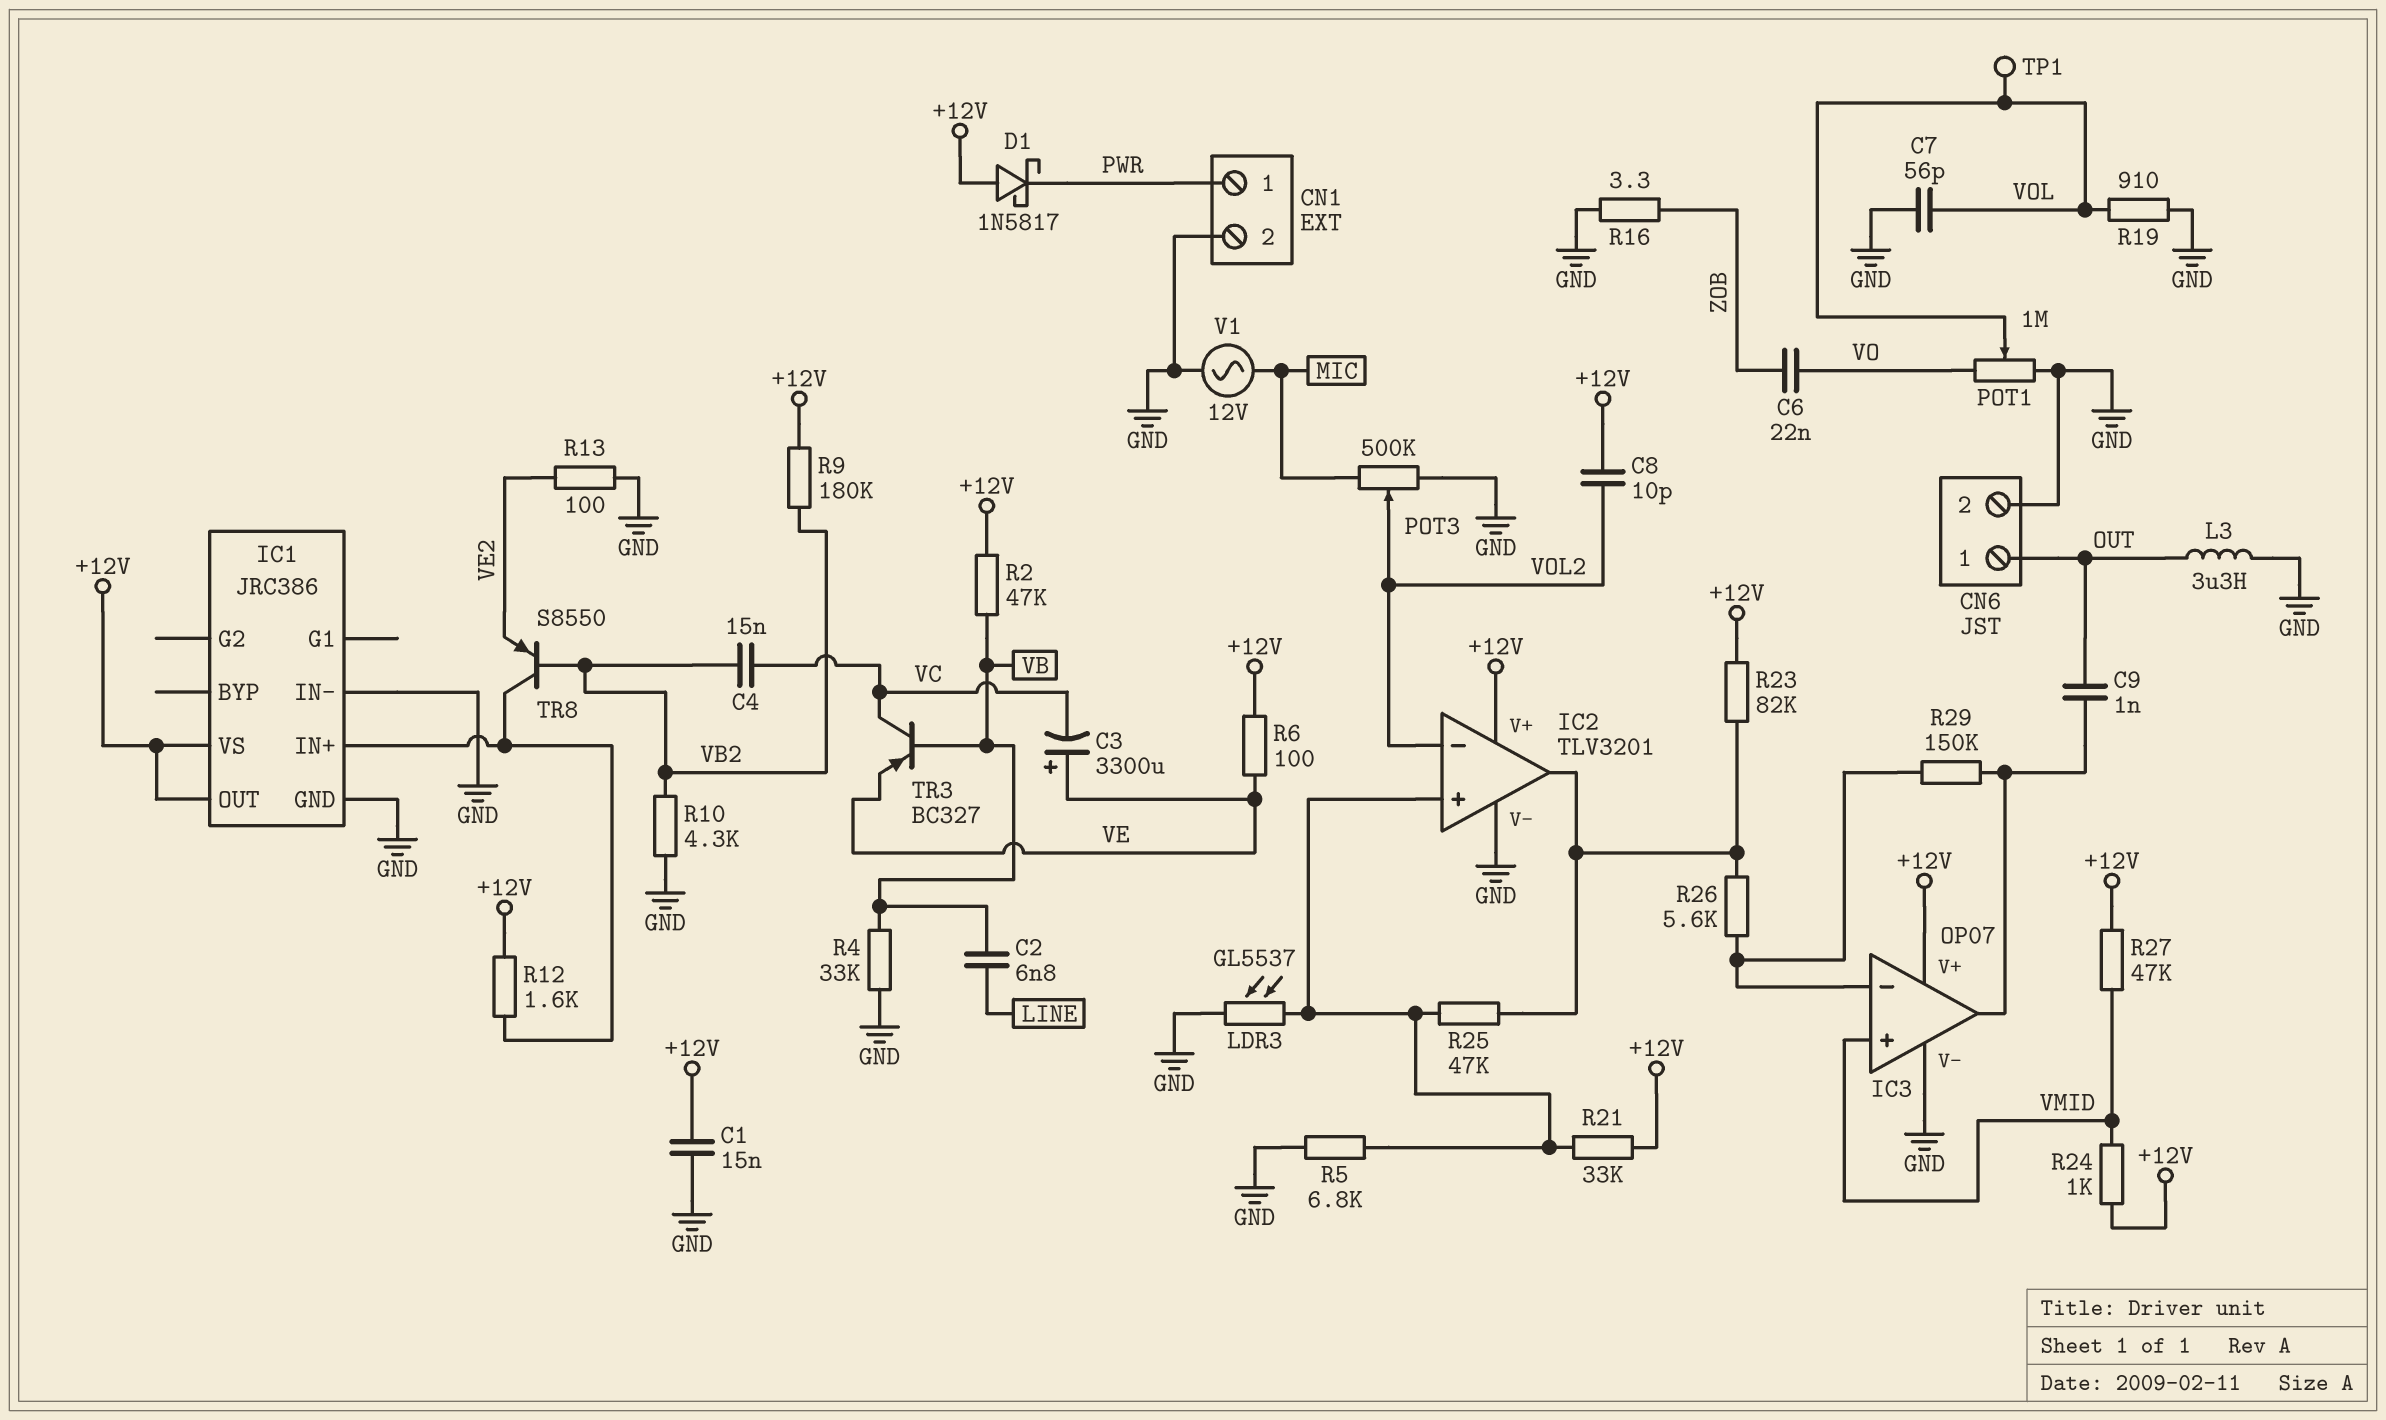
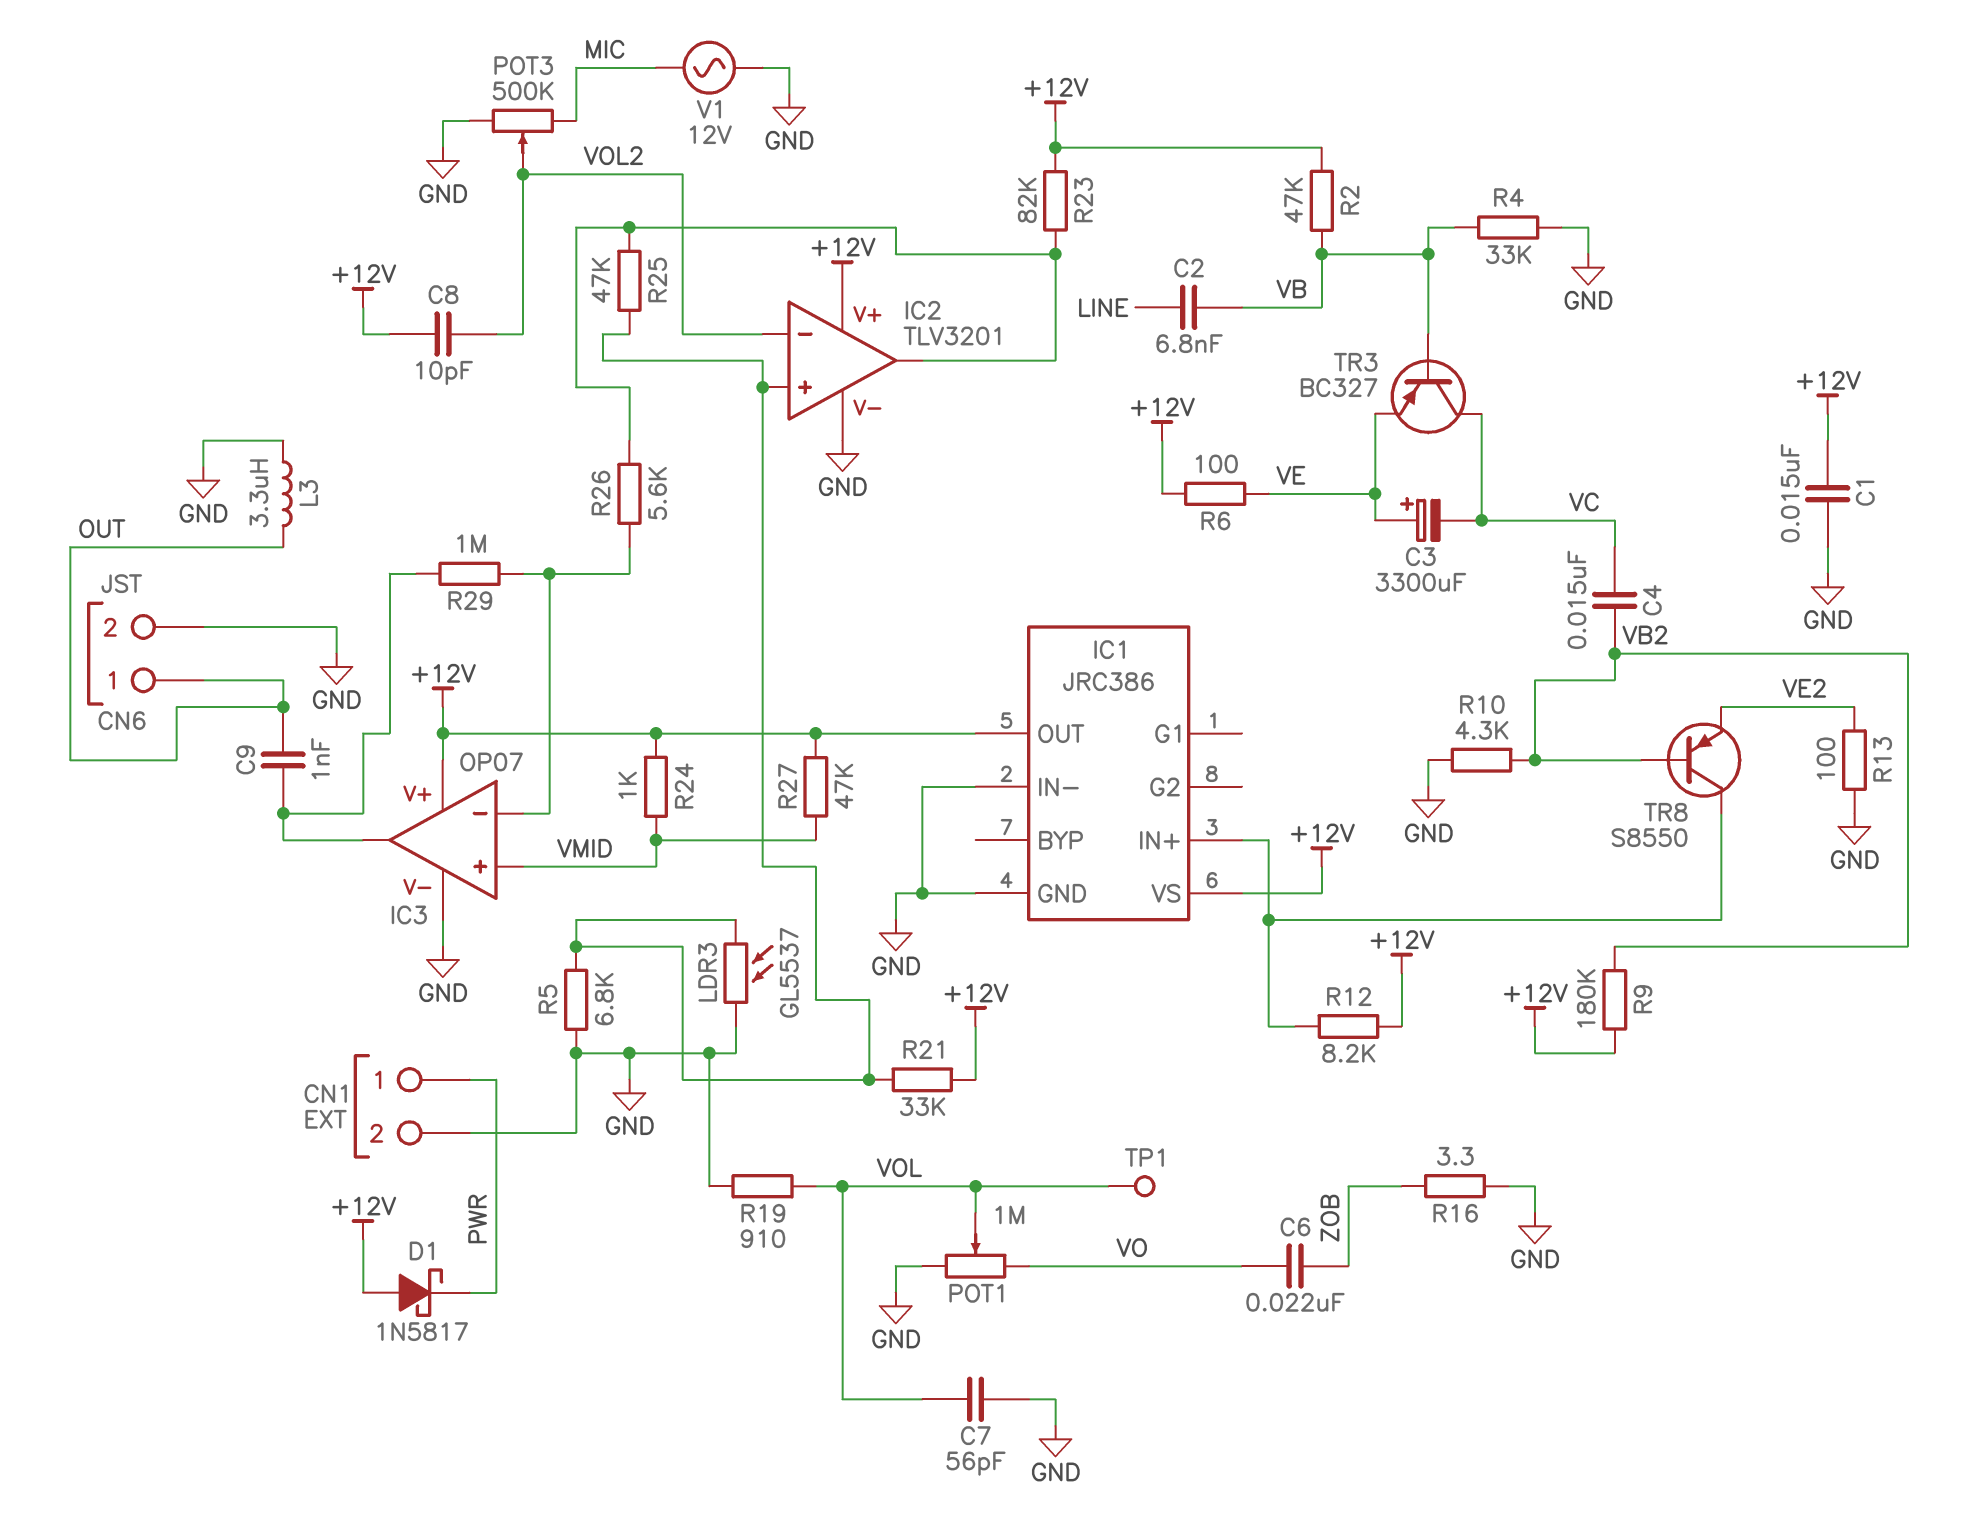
R12: 1.6k (+12V, IC1/IN+) -> 8.2k (+12V, IC1/IN+)
R29: 150k (IC3/in-, IC3/out) -> 1M (IC3/in-, IC3/out)

